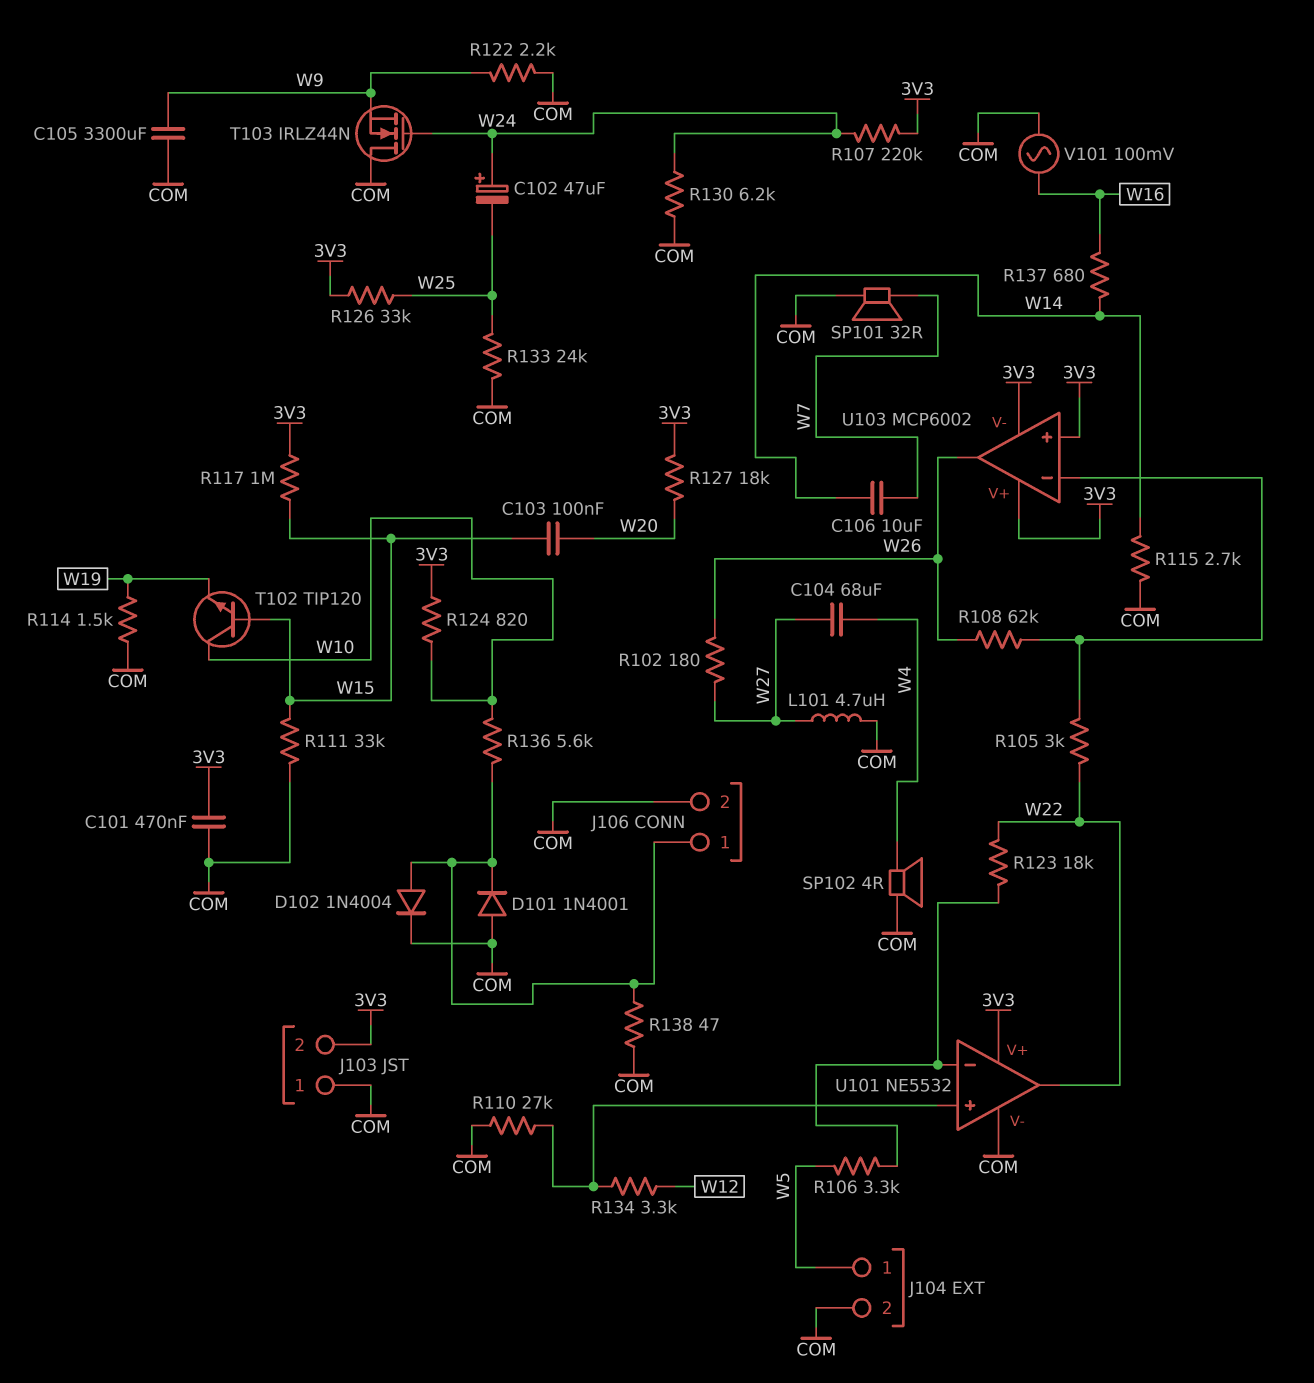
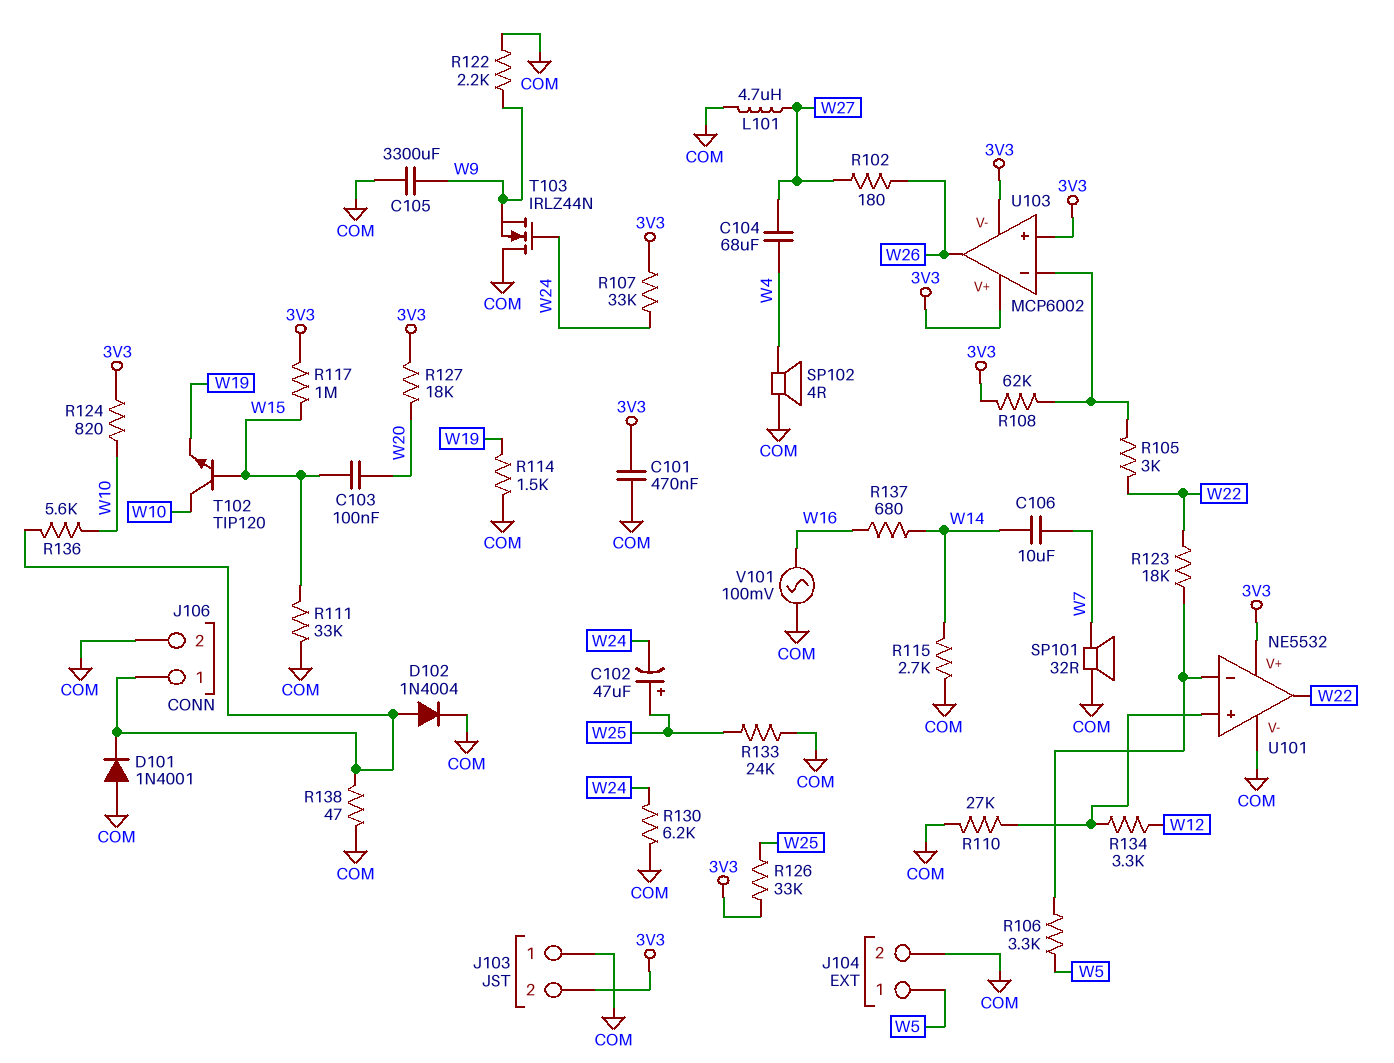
C102: 47uF (plus W24, minus W25) -> 47uF (plus W25, minus W24)
R107: 220k (3V3, W24) -> 33k (3V3, W24)
R108: 62k (U103/in-, W26) -> 62k (3V3, U103/in-)

